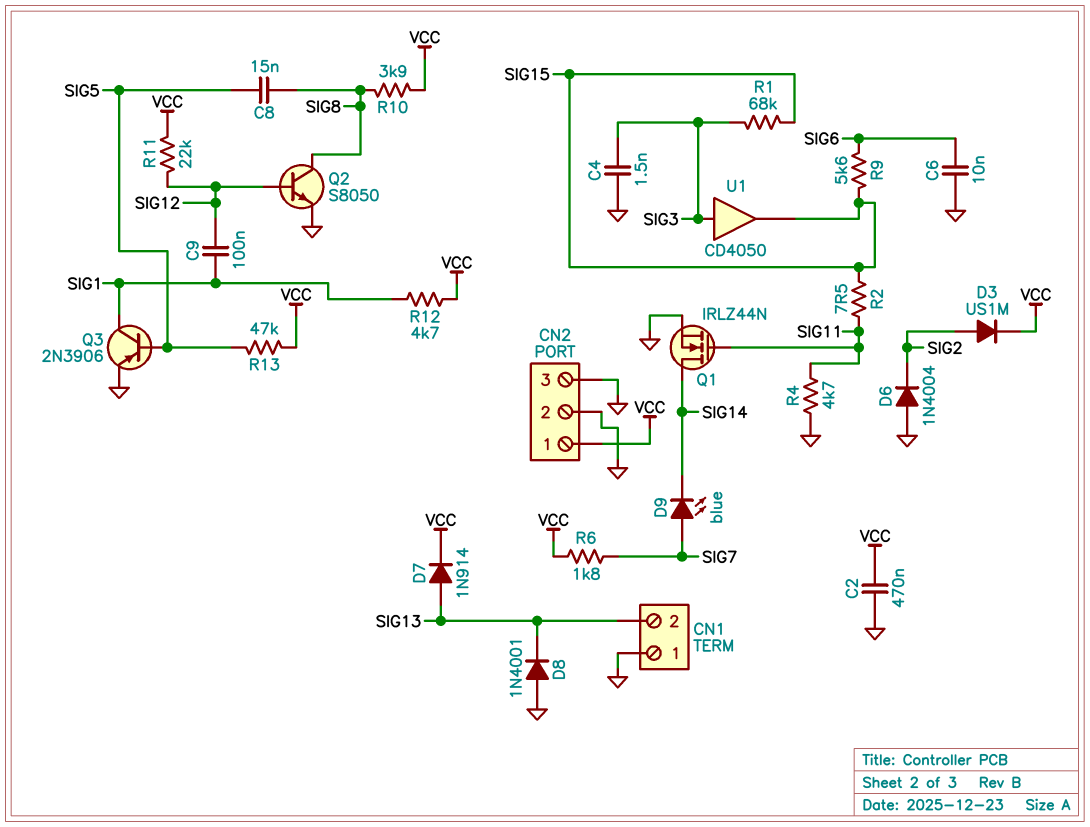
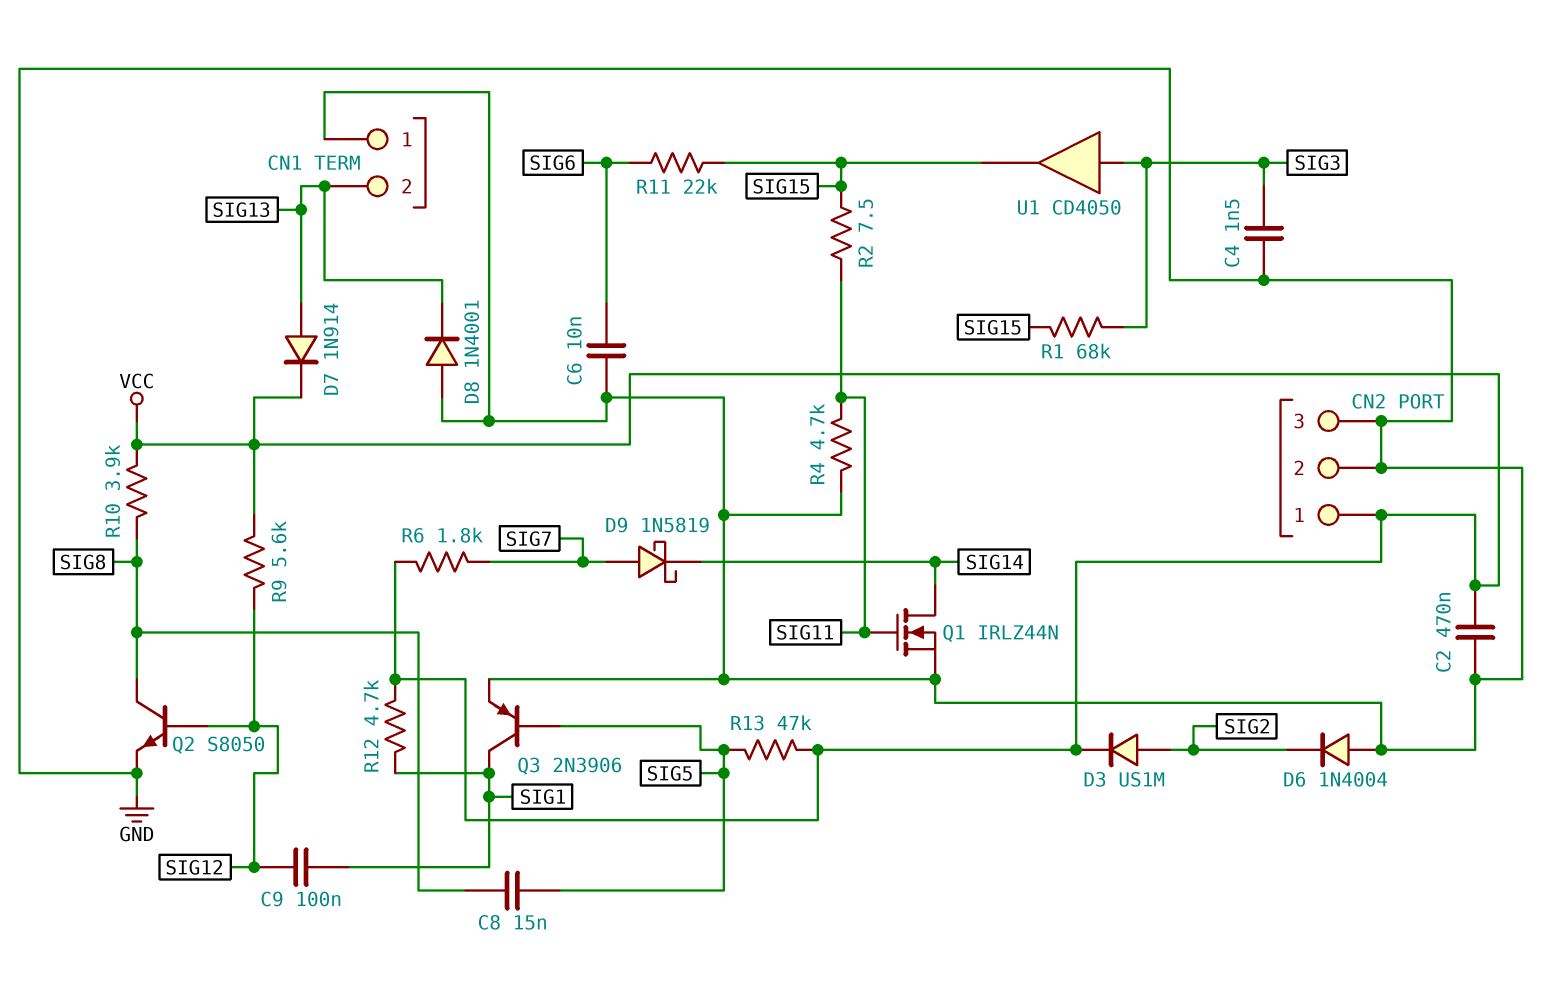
D9: LED blue (A SIG7, K SIG14) -> schottky 1N5819 (A SIG7, K SIG14)
R9: 5.6k (SIG6, SIG15) -> 5.6k (SIG12, VCC)
R11: 22k (SIG12, VCC) -> 22k (SIG6, SIG15)

